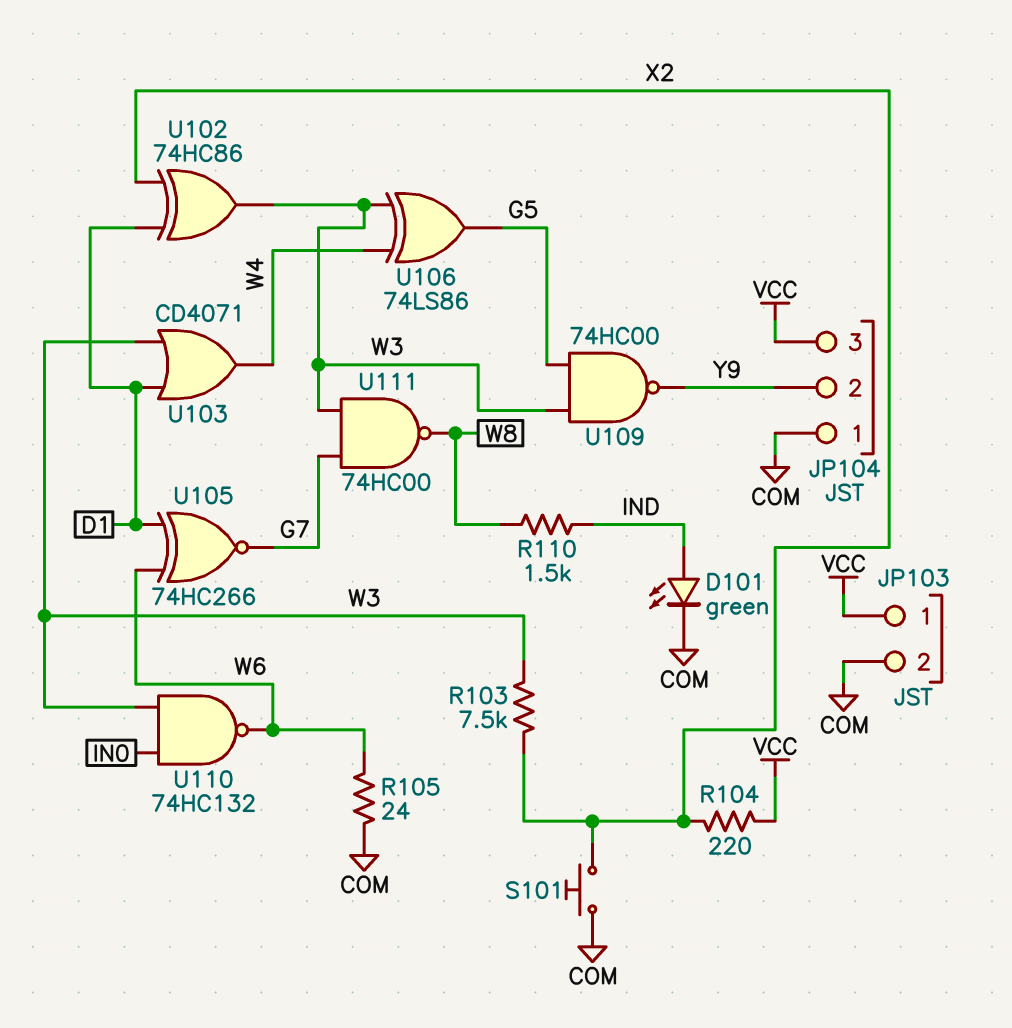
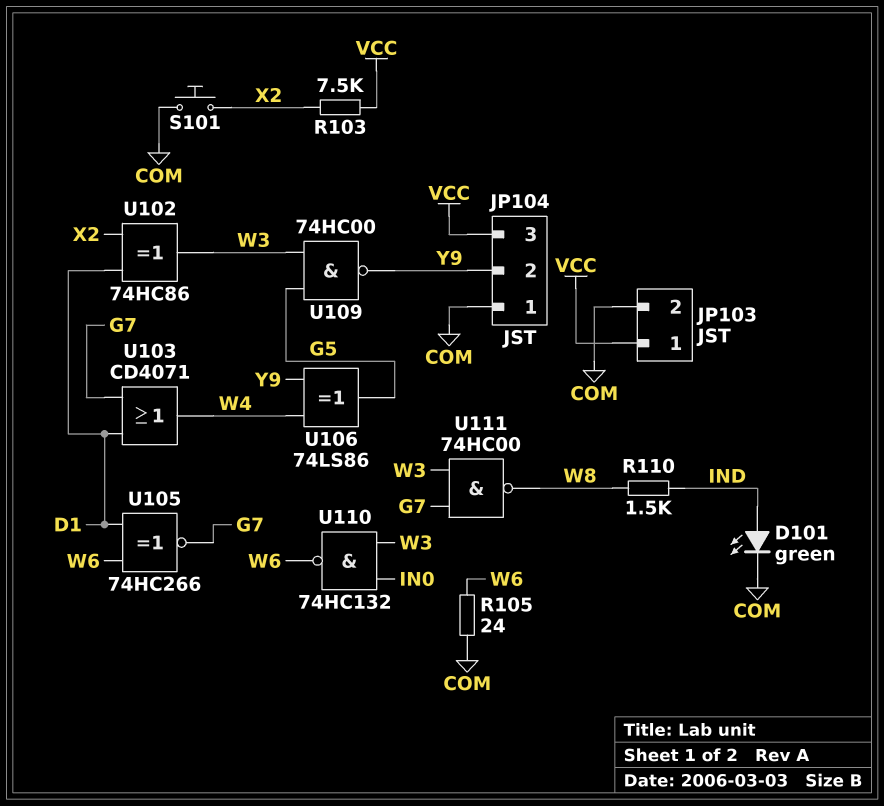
R103: 7.5k (W3, X2) -> 7.5k (VCC, X2)
R104: 220 (VCC, X2) -> none
U103: OR CD4071 (in D1, in W3, out W4) -> OR CD4071 (in D1, in G7, out W4)
U106: XOR 74LS86 (in W3, in W4, out G5) -> XOR 74LS86 (in W4, in Y9, out G5)

